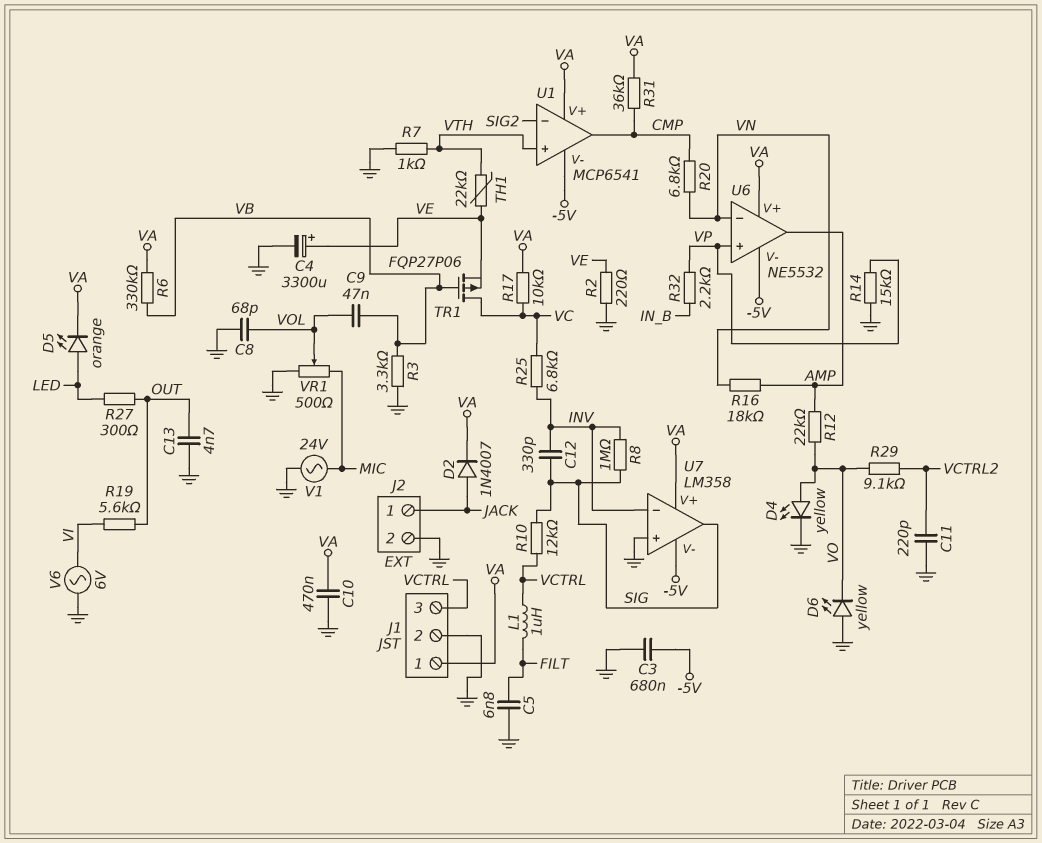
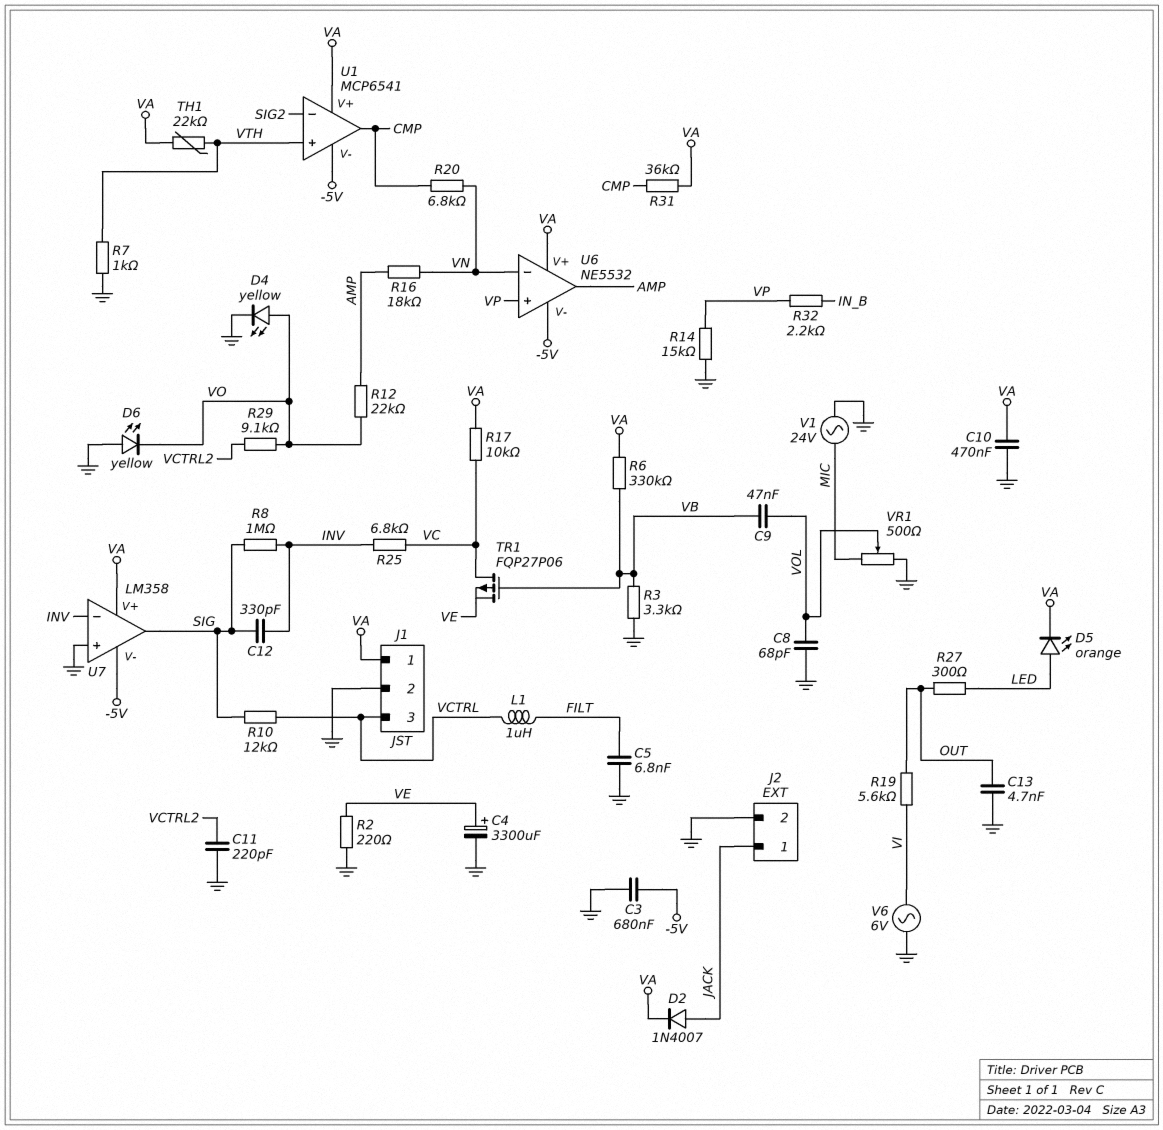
TH1: 22k (VE, VTH) -> 22k (VA, VTH)

